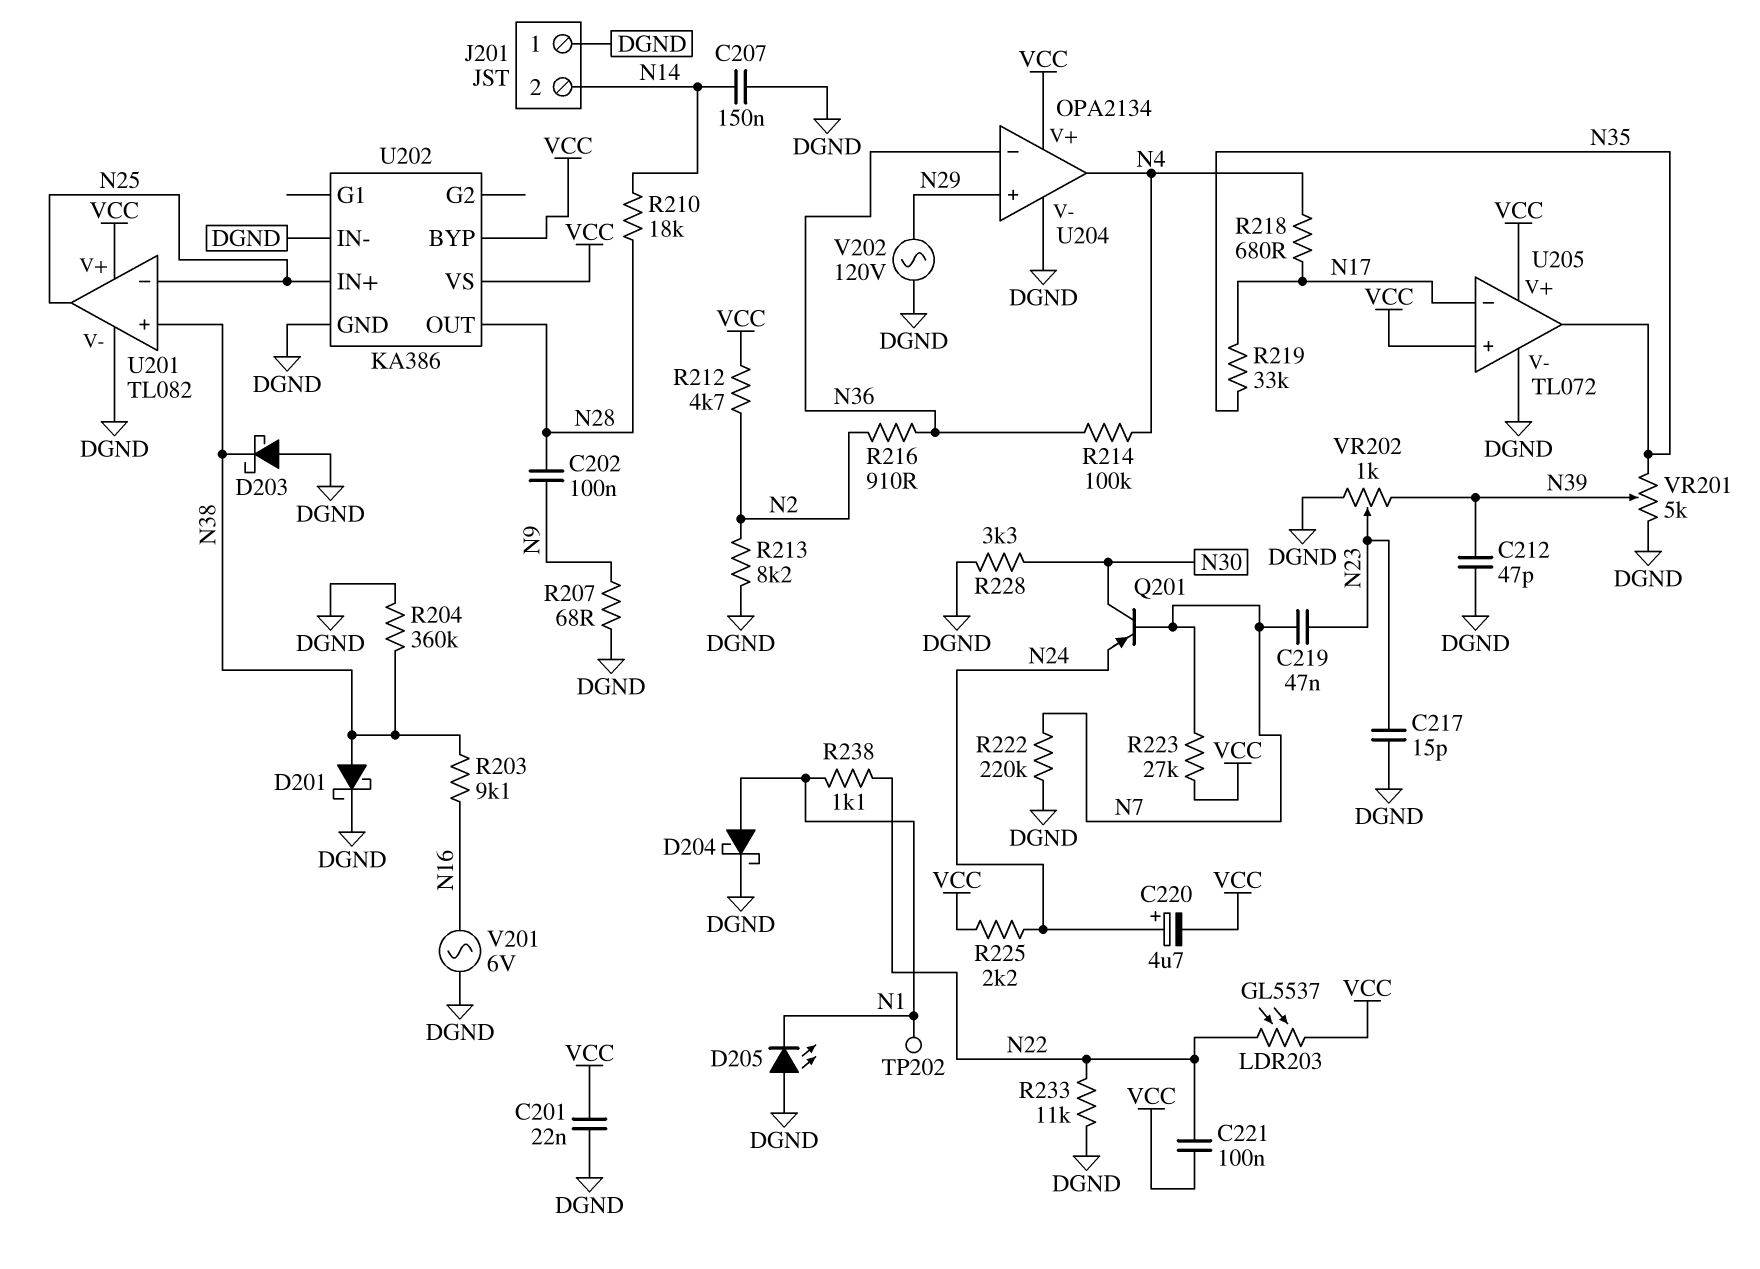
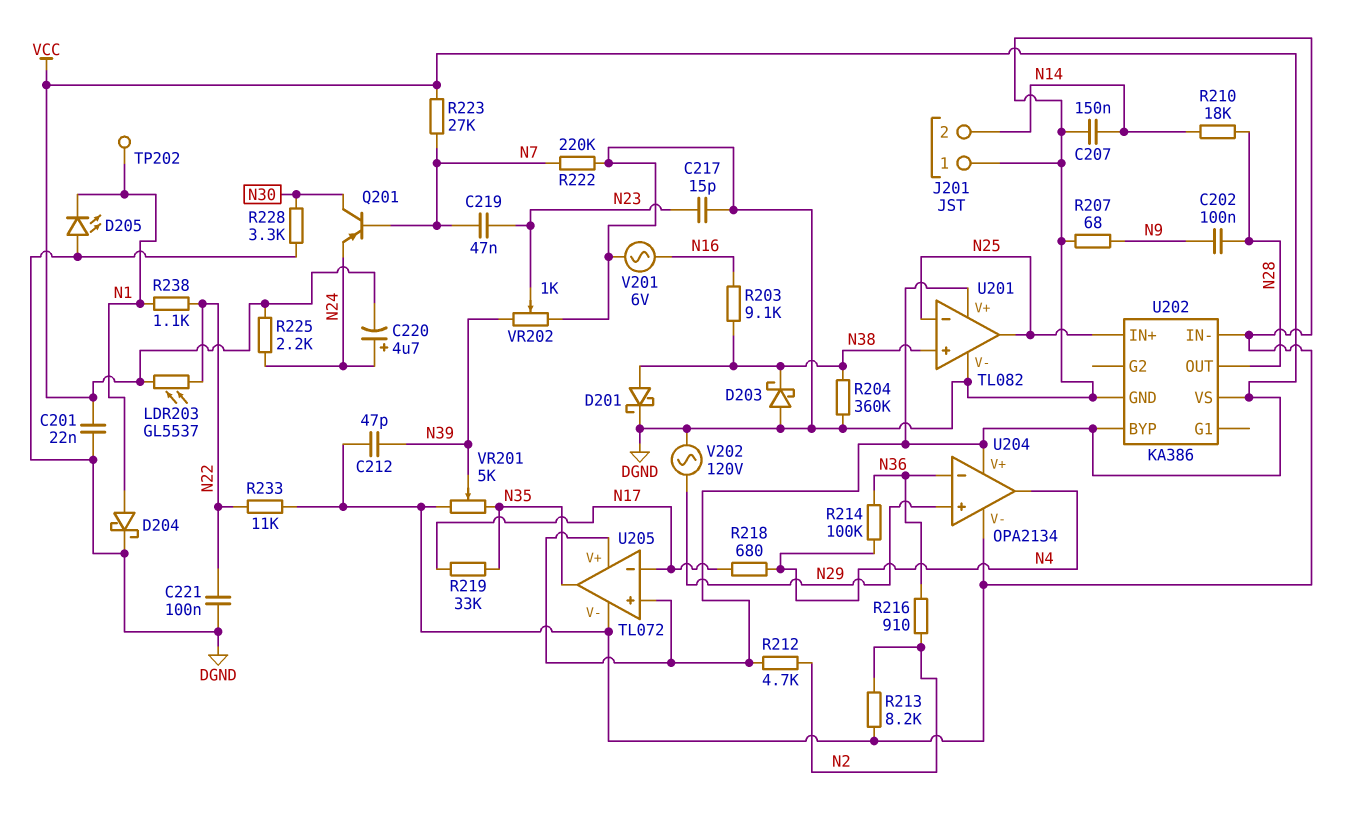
C221: 100nF (N22, VCC) -> 100nF (DGND, N22)

